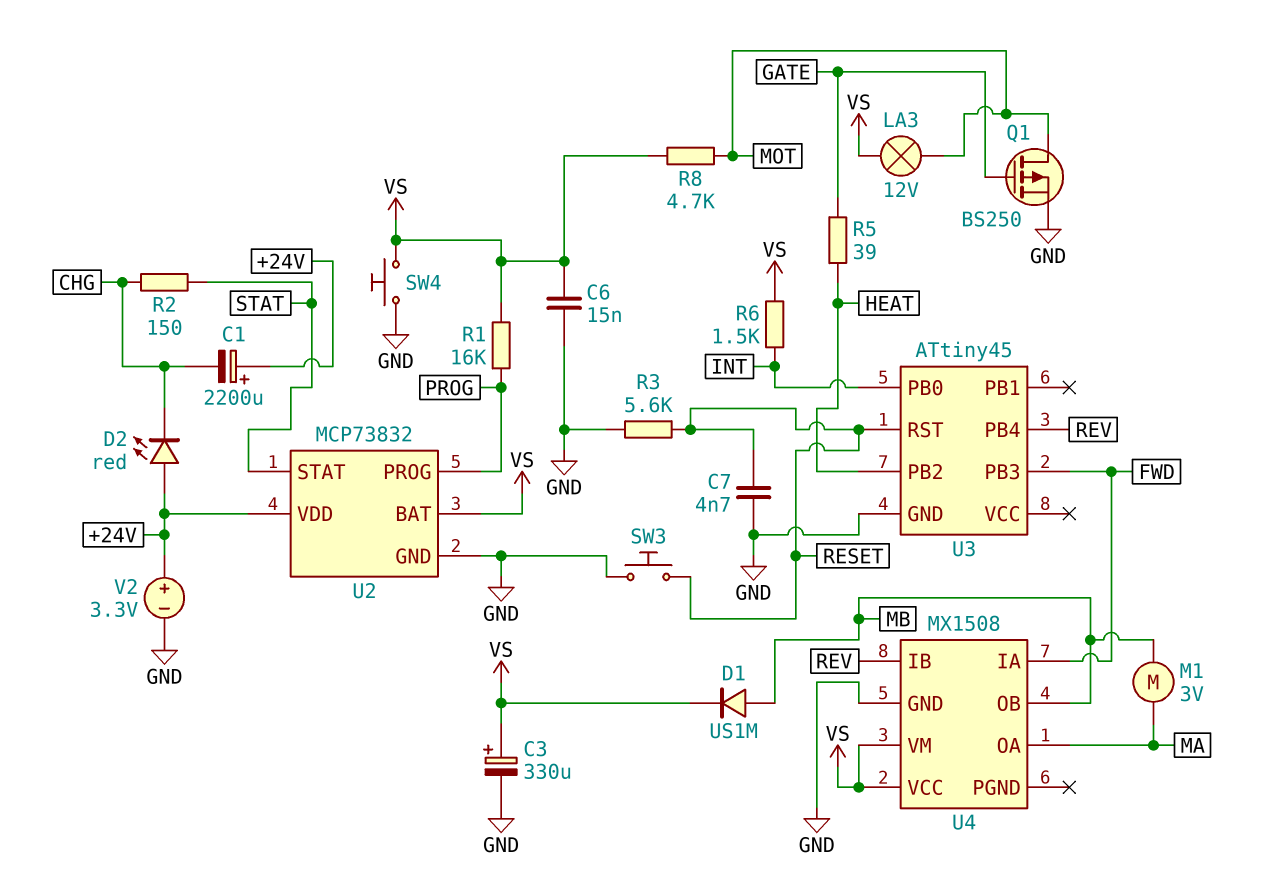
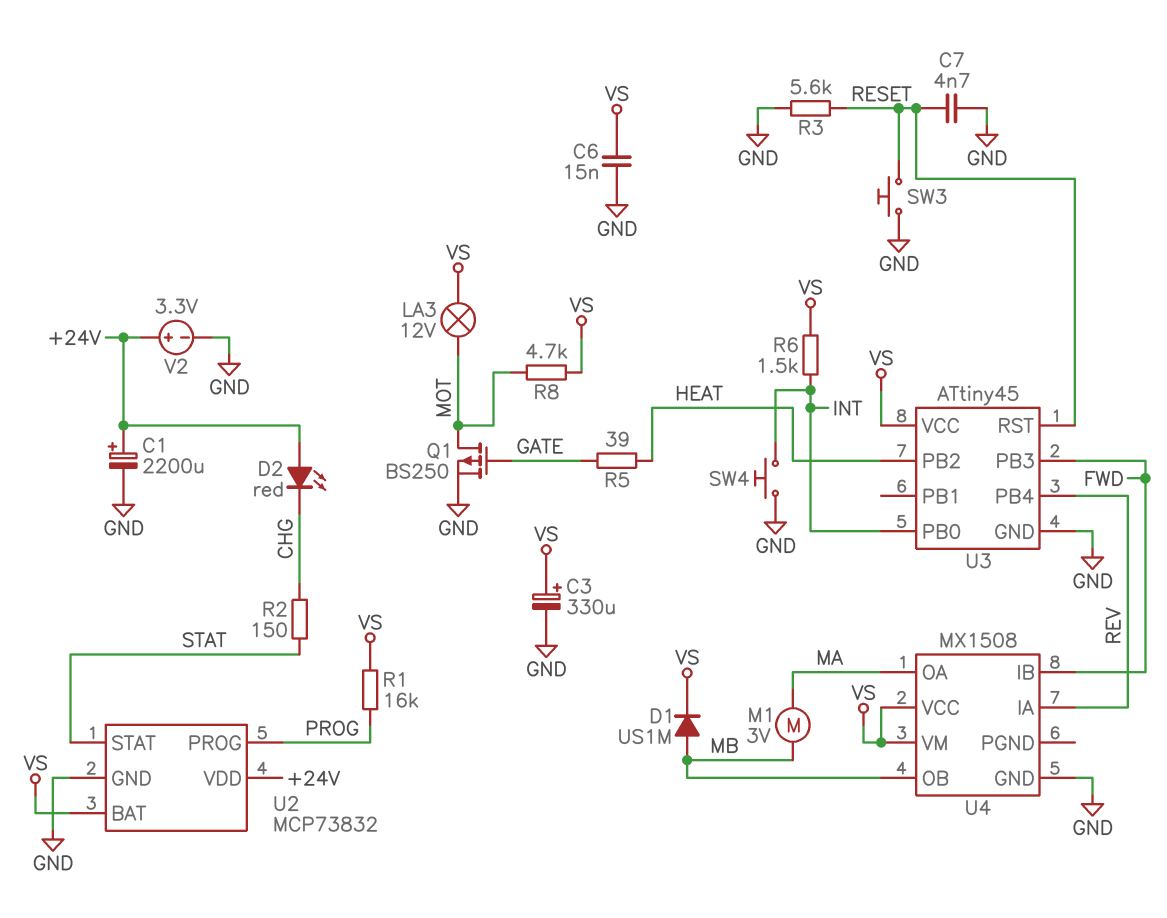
C1: 2200uF (plus +24V, minus CHG) -> 2200uF (plus +24V, minus GND)
SW4: button (GND, VS) -> button (GND, INT)
U3 pin VCC: none -> VS
U4 pin IA: FWD -> REV
U4 pin IB: REV -> FWD

